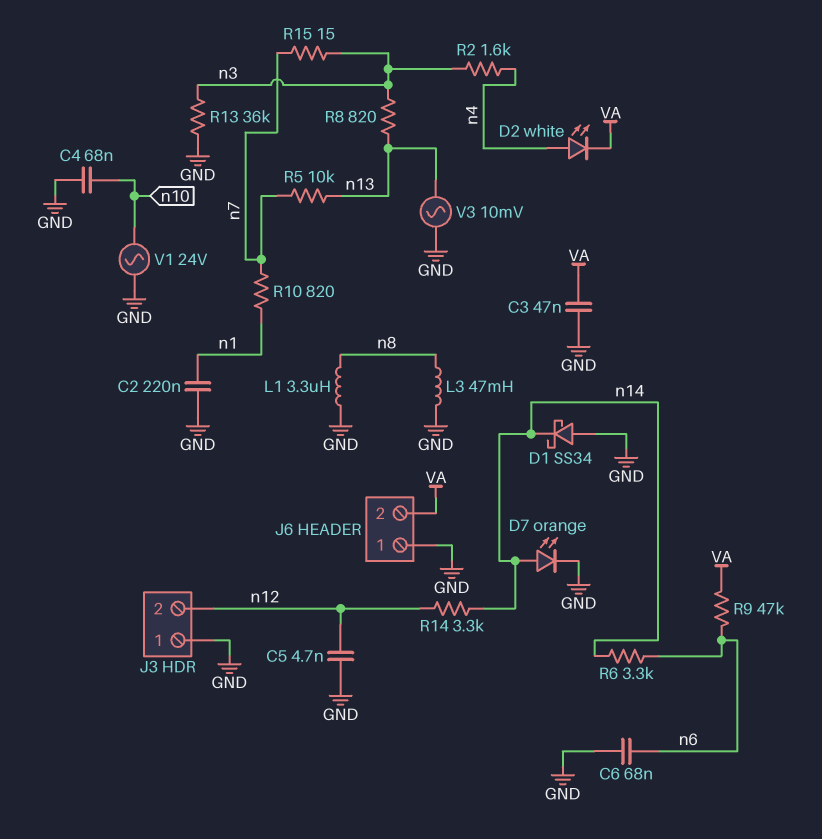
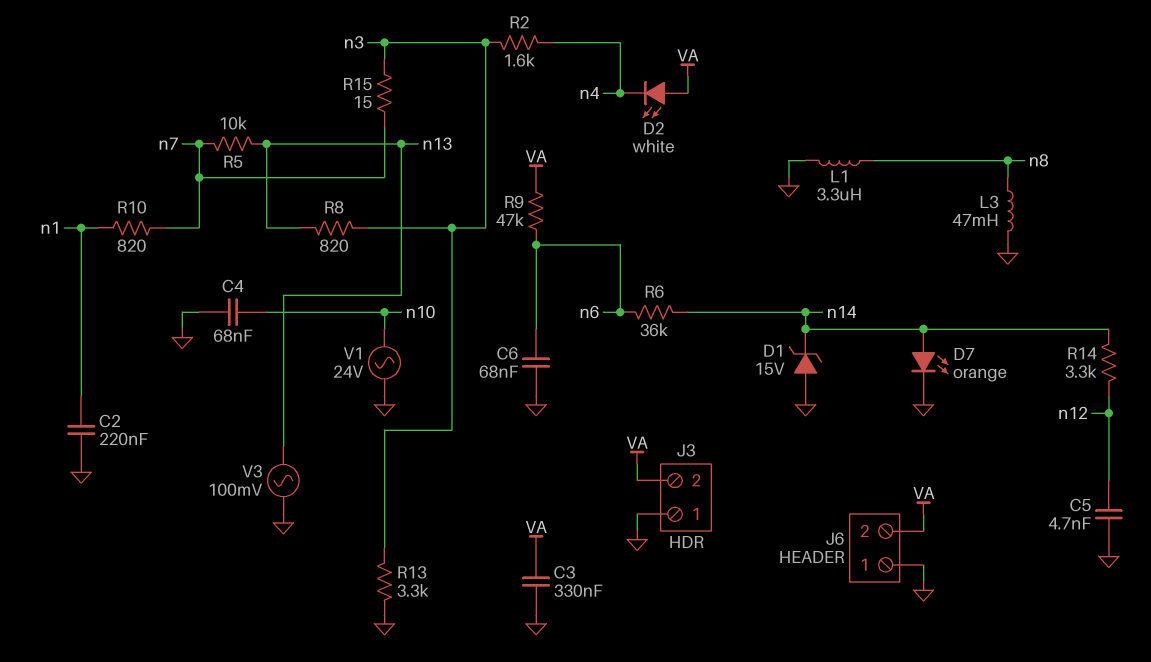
C3: 47nF (GND, VA) -> 330nF (GND, VA)
D1: schottky SS34 (A GND, K n14) -> zener 15V (A GND, K n14)
D2: LED white (A n4, K VA) -> LED white (A VA, K n4)
J3 pin 2: n12 -> VA
R6: 3.3k (n6, n14) -> 36k (n6, n14)
R13: 36k (GND, n3) -> 3.3k (GND, n3)
V3: AC 10mV (GND, n13) -> AC 100mV (GND, n13)

